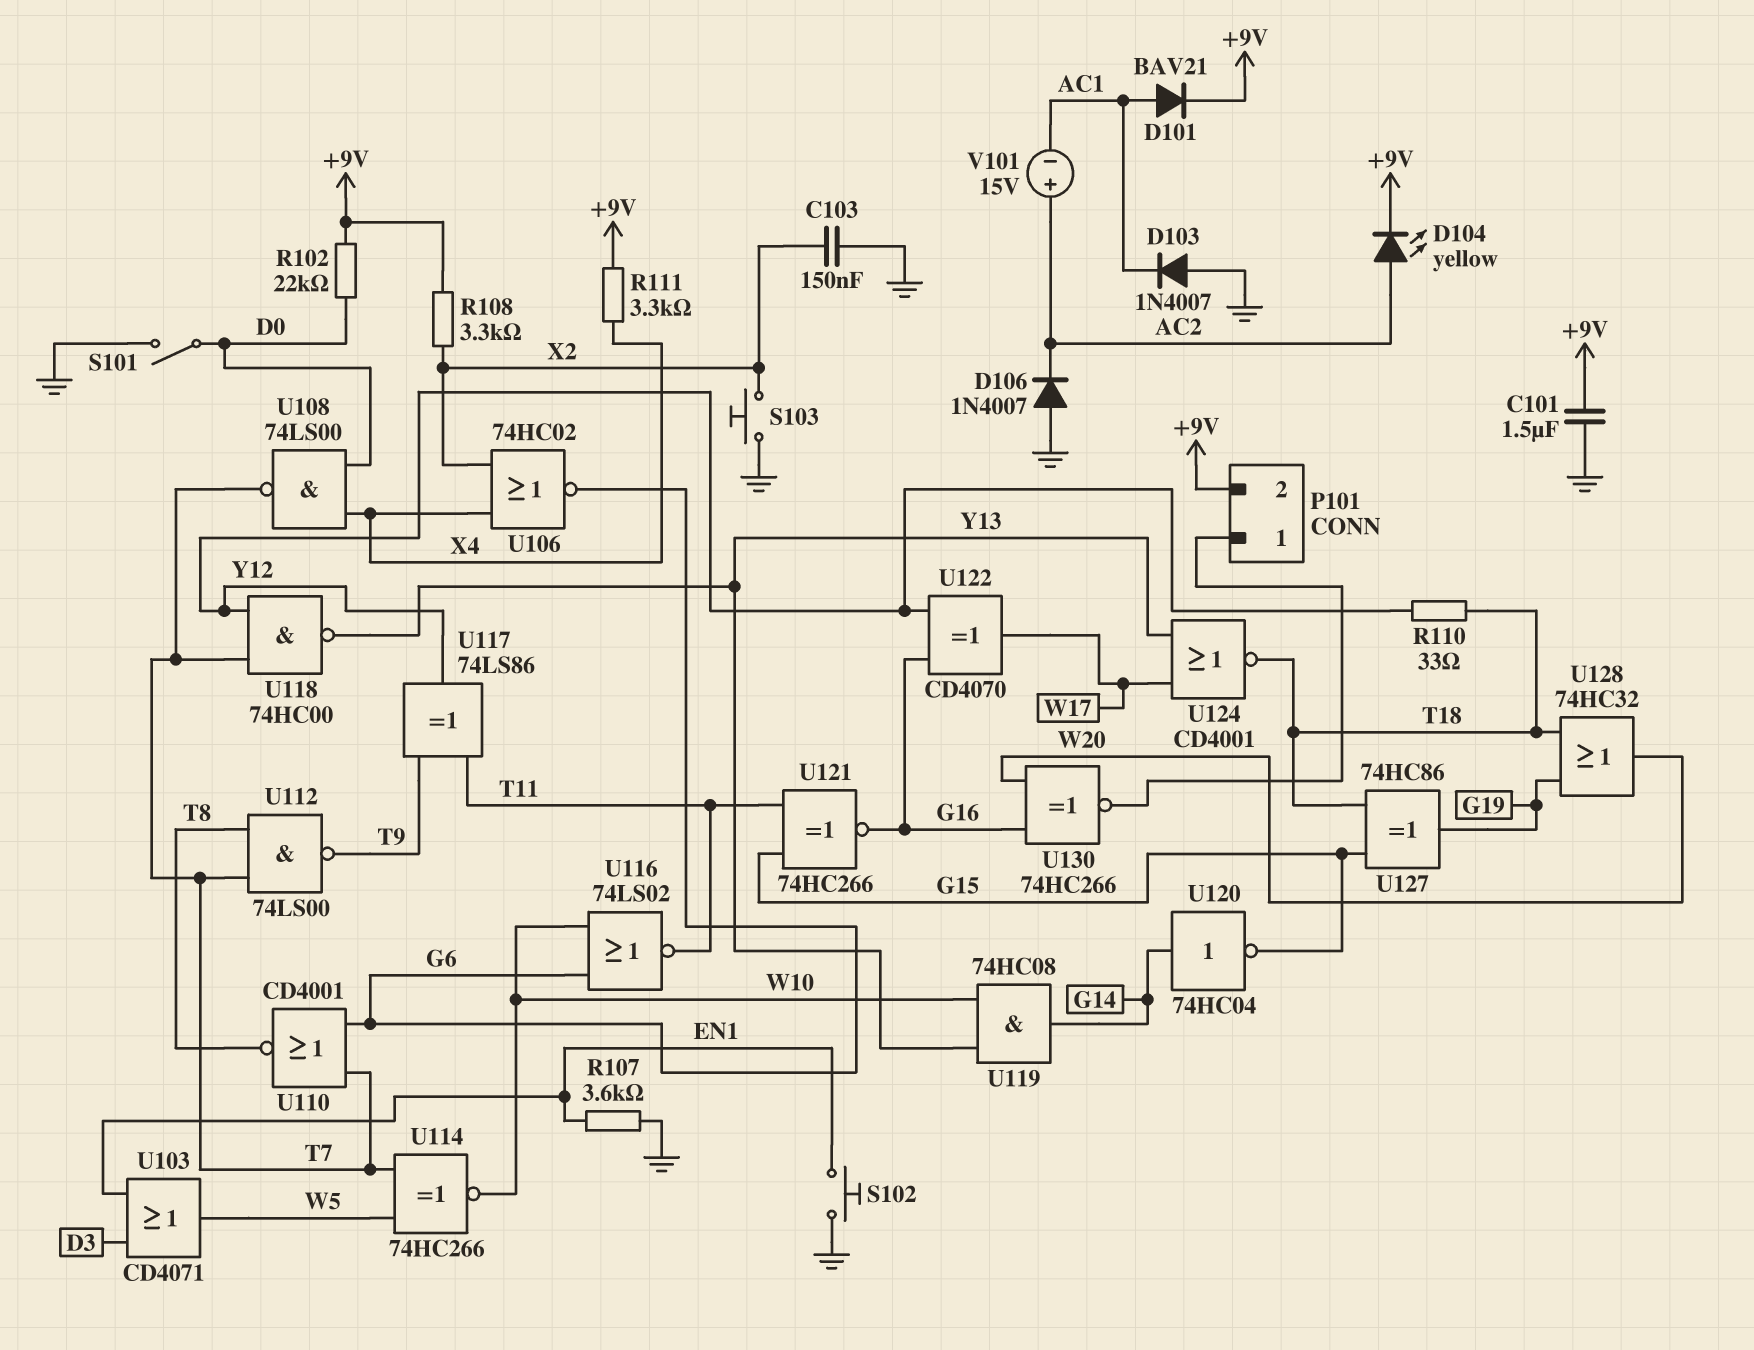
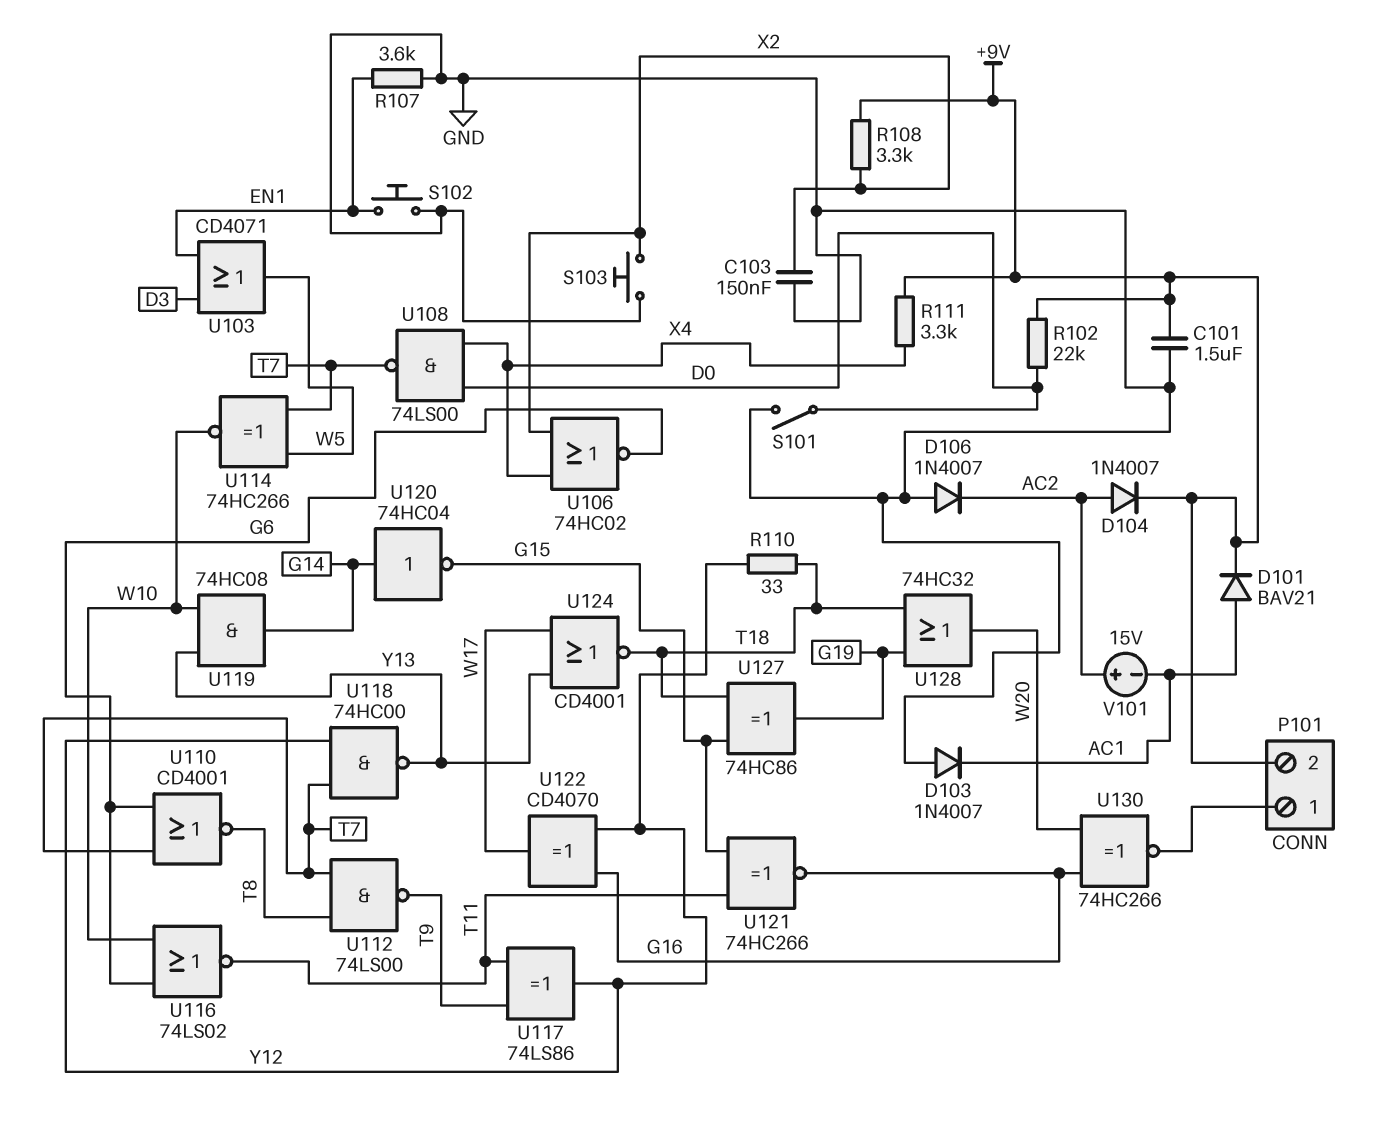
D104: LED yellow (A AC2, K +9V) -> diode 1N4007 (A AC2, K +9V)

